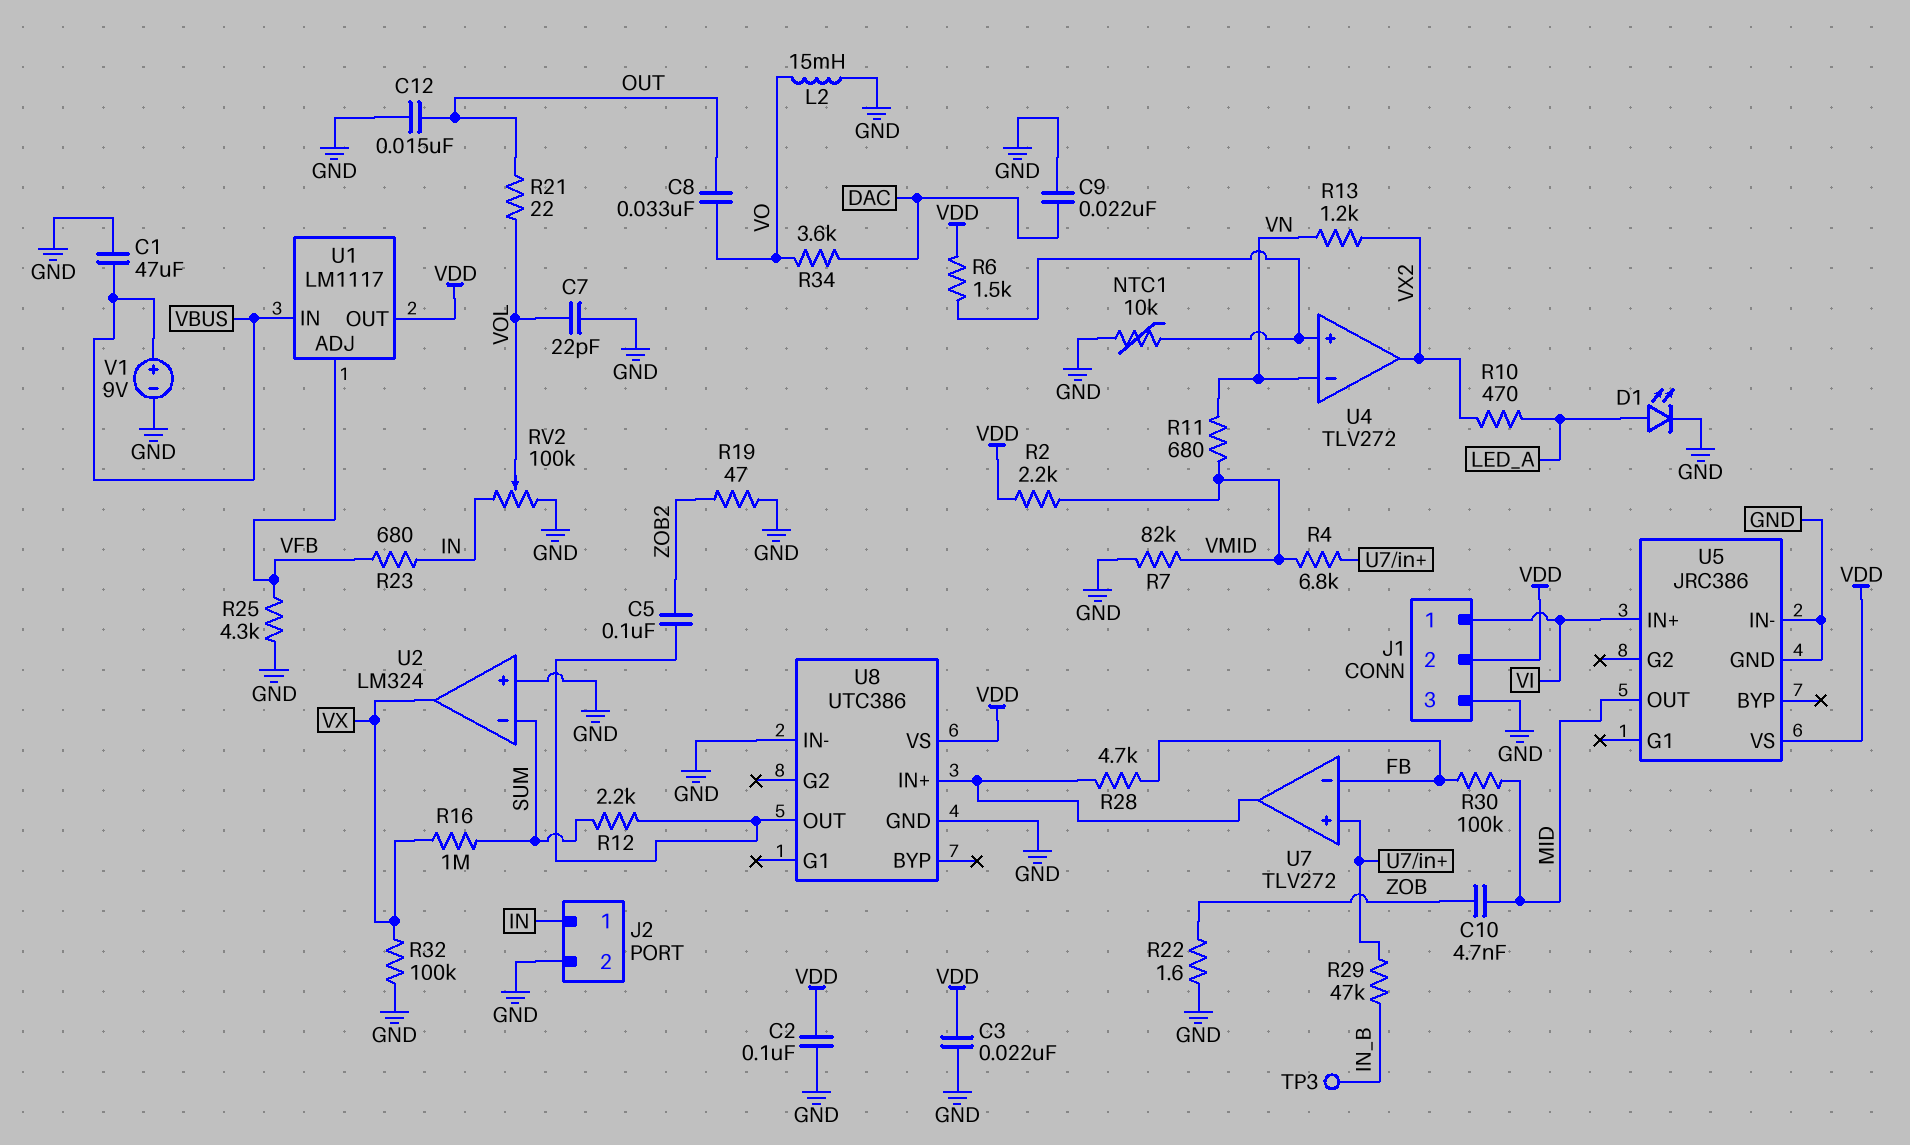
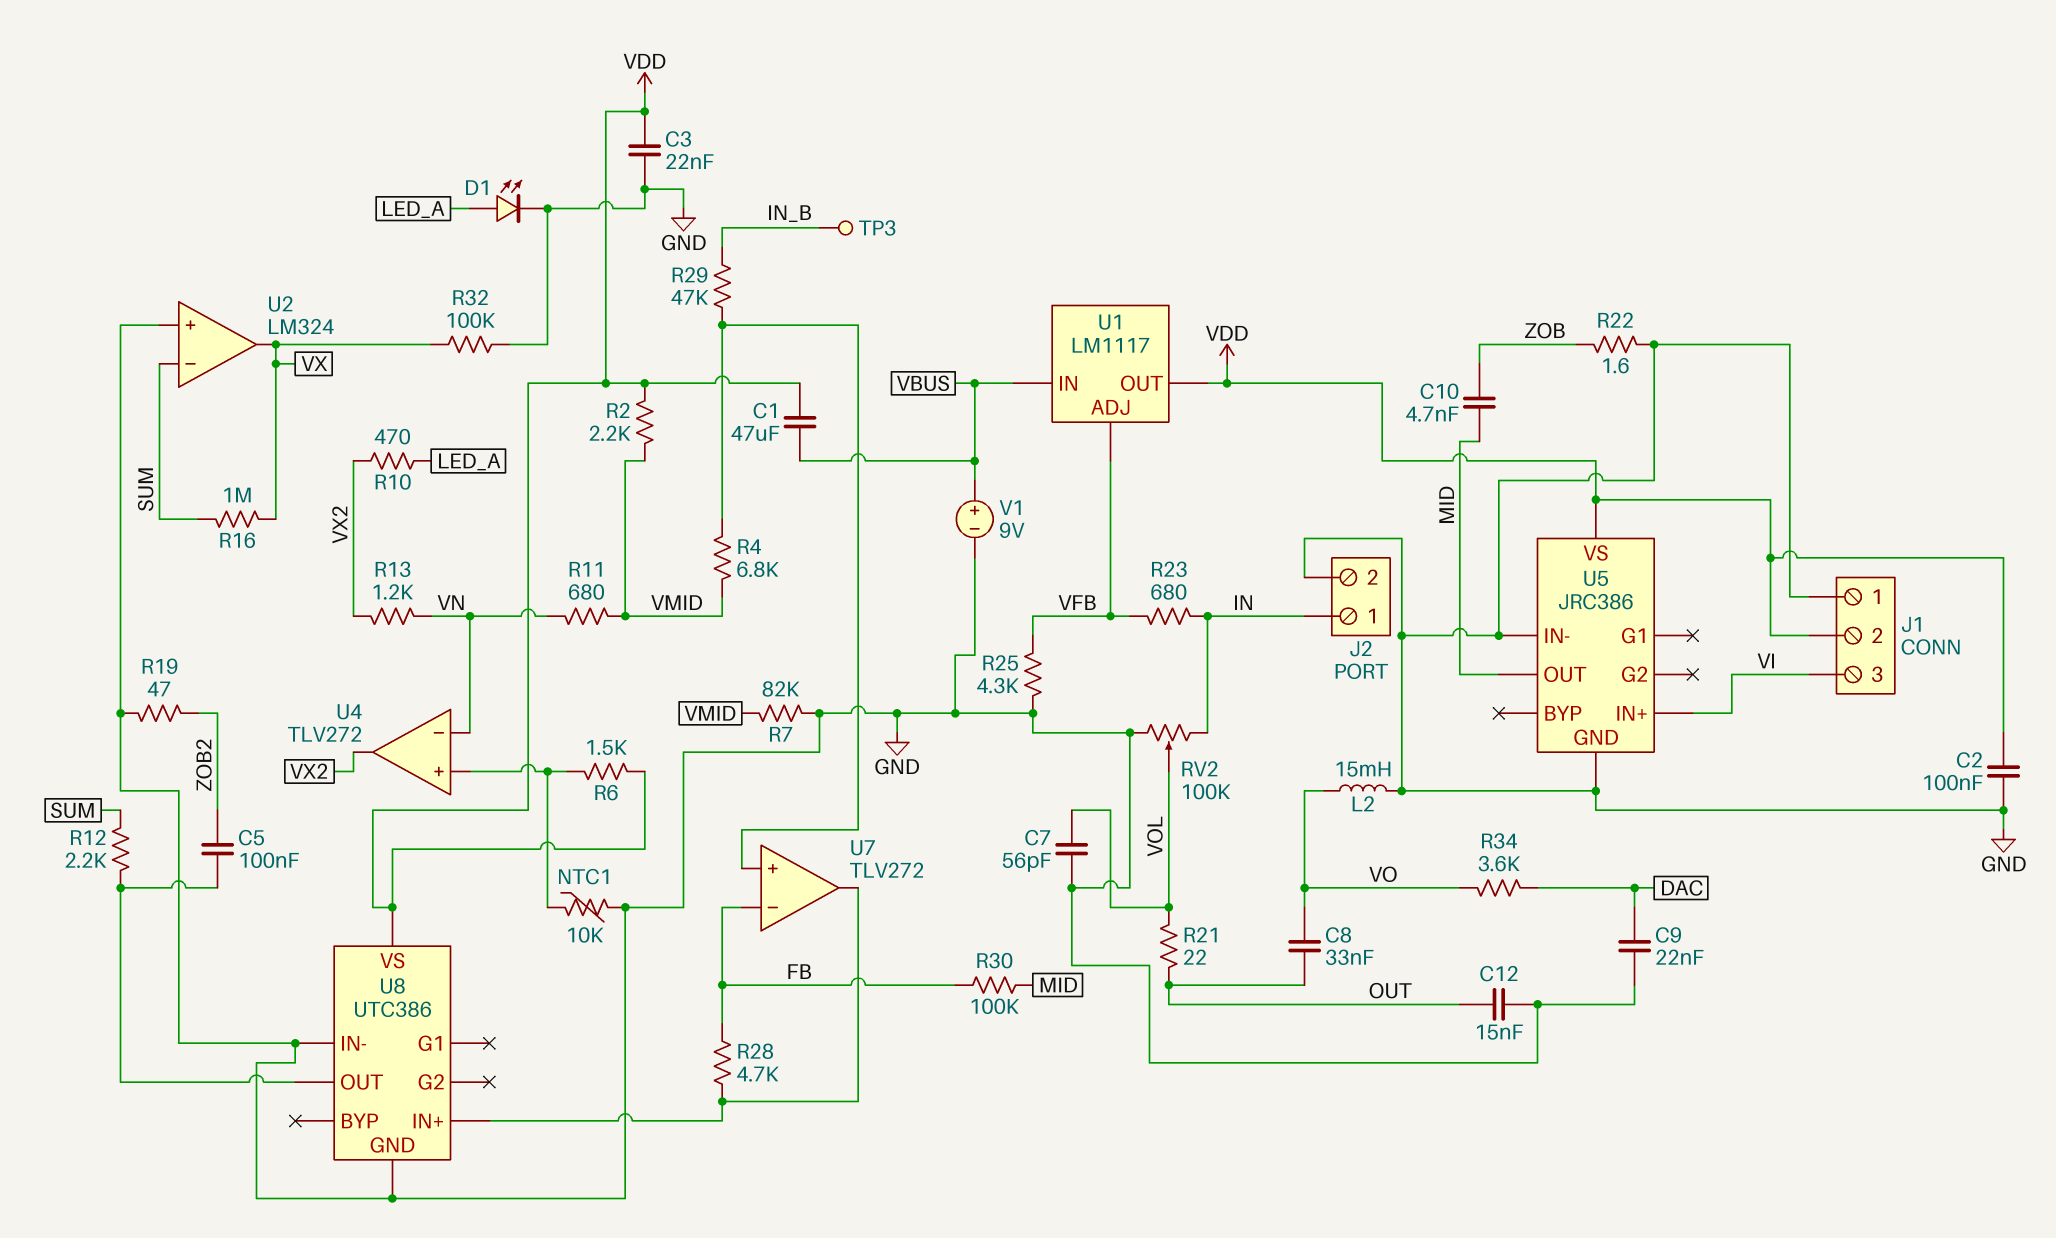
C1: 47uF (GND, VBUS) -> 47uF (VBUS, VDD)
C7: 22pF (GND, VOL) -> 56pF (GND, VOL)
J1 pin 1: VI -> GND
J1 pin 3: GND -> VI

